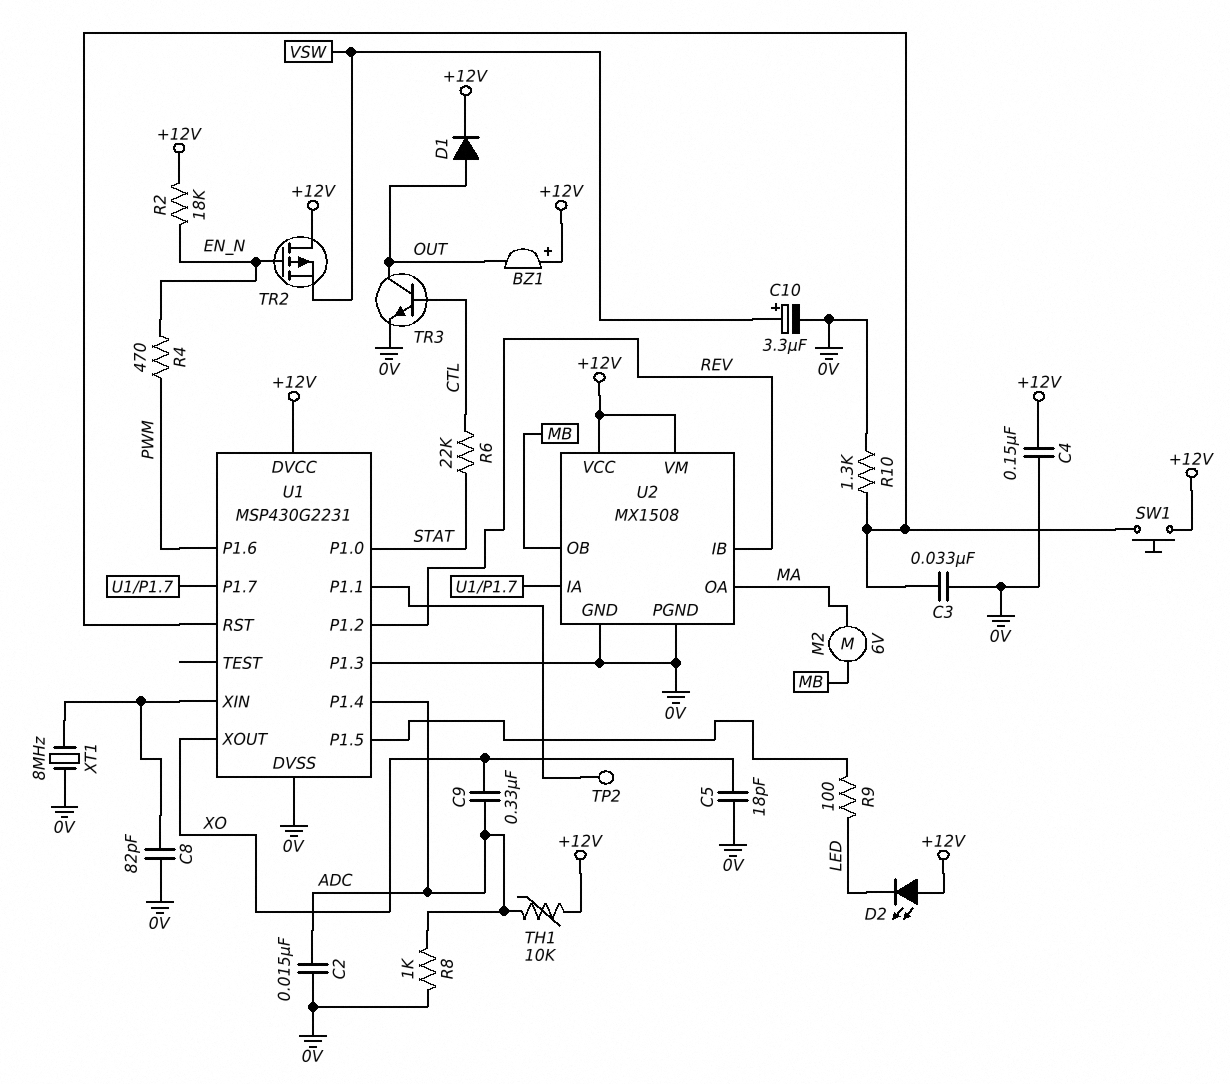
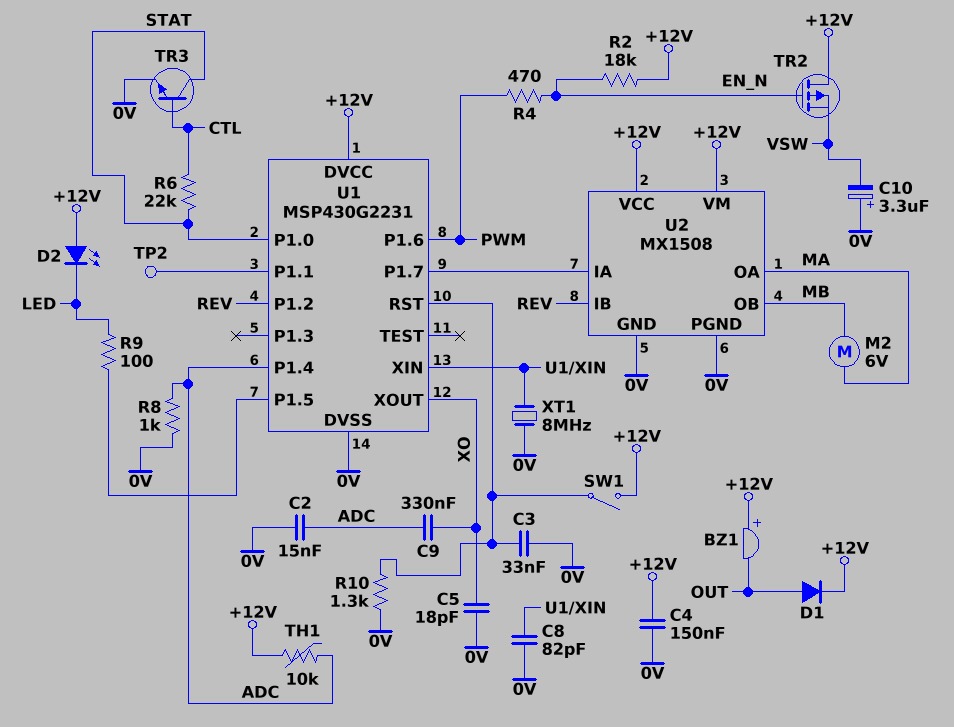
C10: 3.3uF (plus VSW, minus 0V) -> 3.3uF (plus 0V, minus VSW)
SW1: button (+12V, U1/RST) -> switch (+12V, U1/RST)
TR3: NPN (B CTL, C OUT, E 0V) -> NPN (B CTL, C STAT, E 0V)
U1 pin P1.3: 0V -> none

